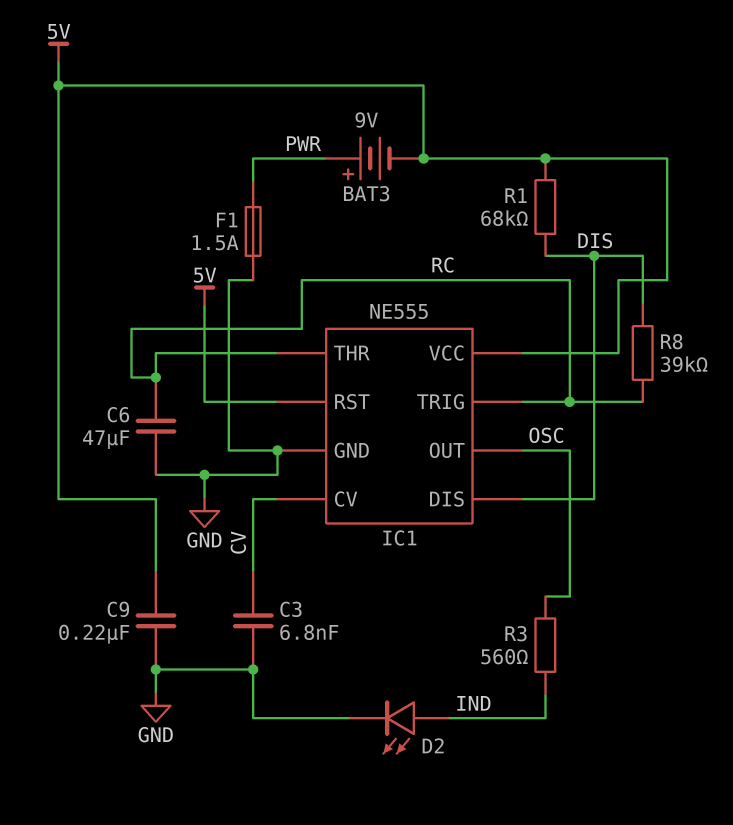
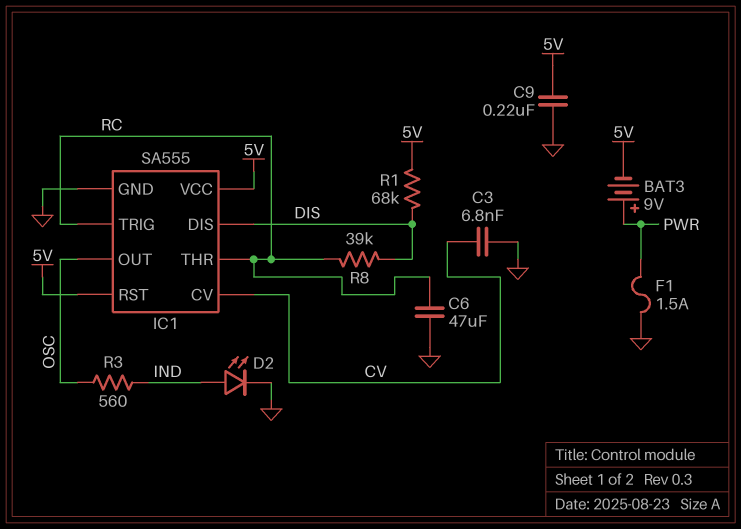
IC1: NE555 -> SA555

